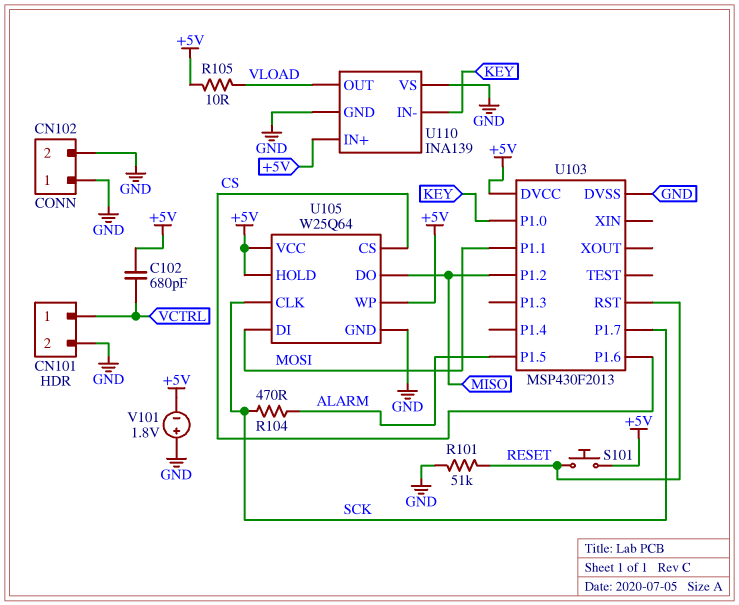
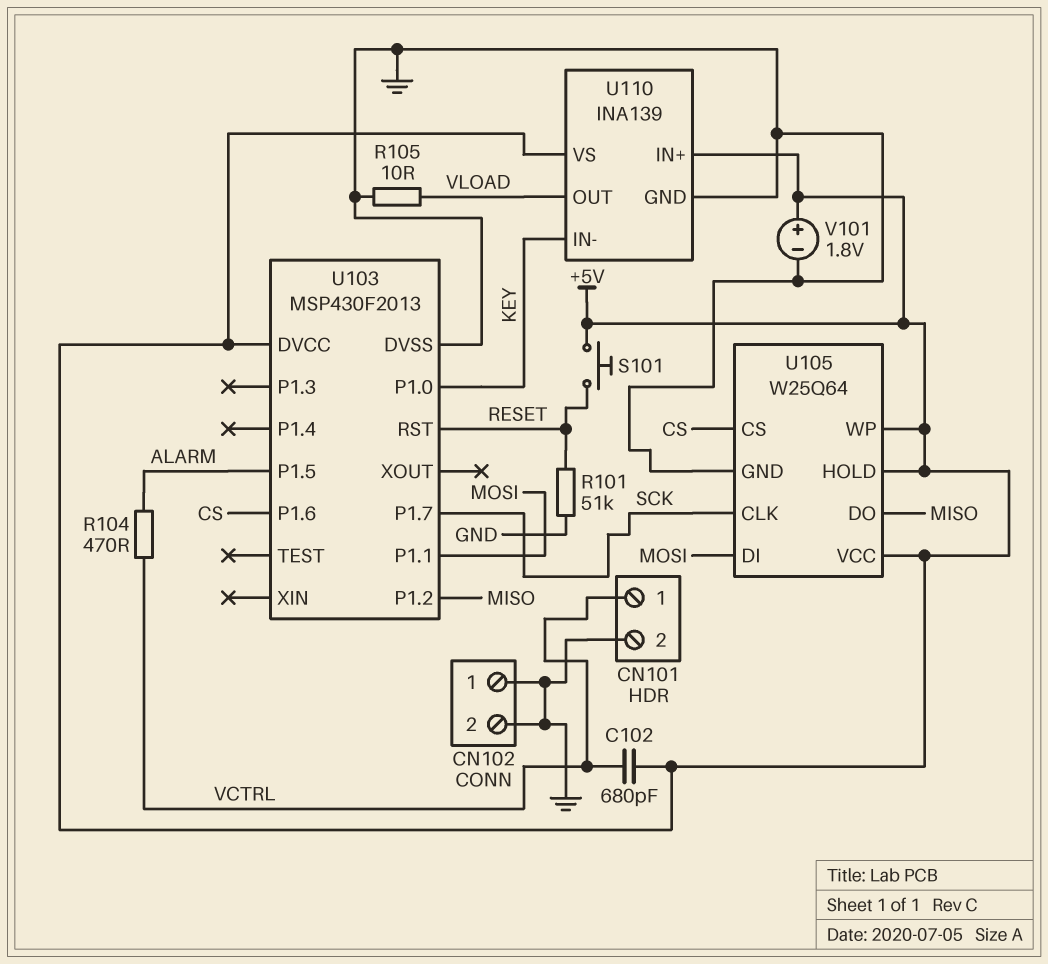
R104: 470 (ALARM, SCK) -> 470 (ALARM, VCTRL)
R105: 10 (+5V, VLOAD) -> 10 (GND, VLOAD)
U110 pin VS: GND -> +5V
V101: 1.8V (plus GND, minus +5V) -> 1.8V (plus +5V, minus GND)

